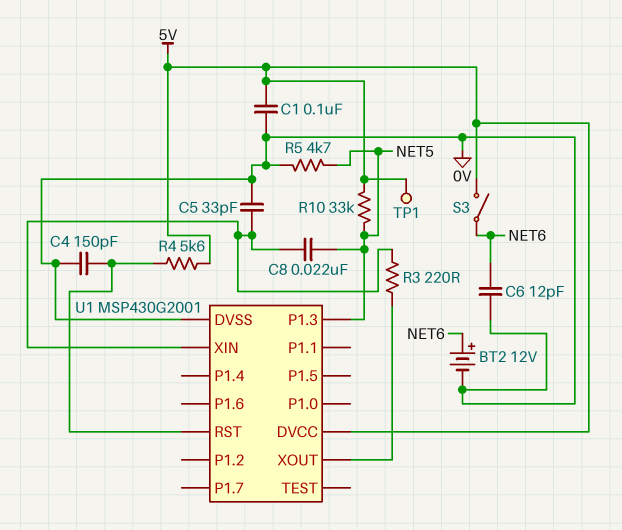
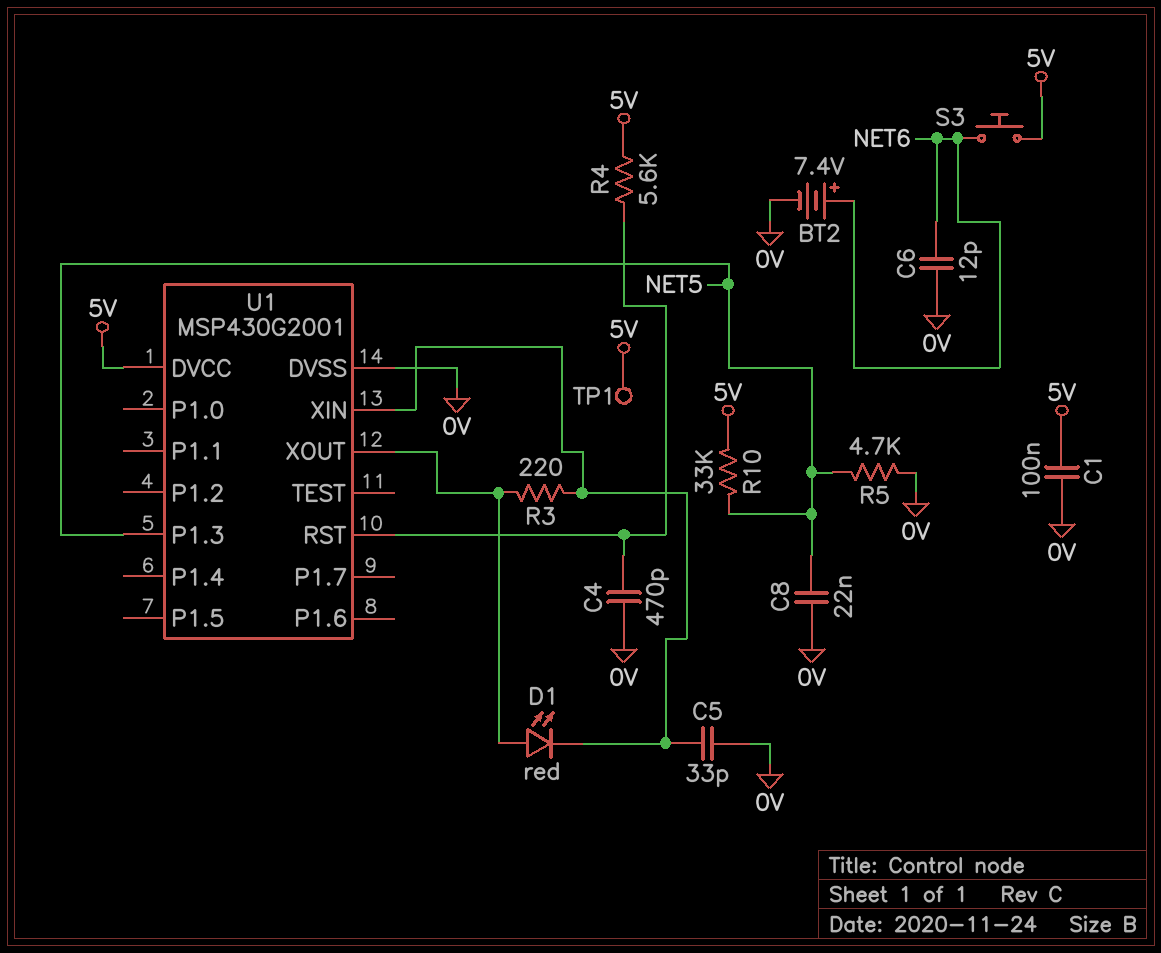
BT2: 12V (plus NET6, minus 0V) -> 7.4V (plus NET6, minus 0V)
C4: 150pF (0V, U1/RST) -> 470pF (0V, U1/RST)
C8: 22nF (NET5, U1/XIN) -> 22nF (0V, NET5)
D1: none -> LED red (A U1/XOUT, K U1/XIN)
S3: switch (5V, NET6) -> button (5V, NET6)

